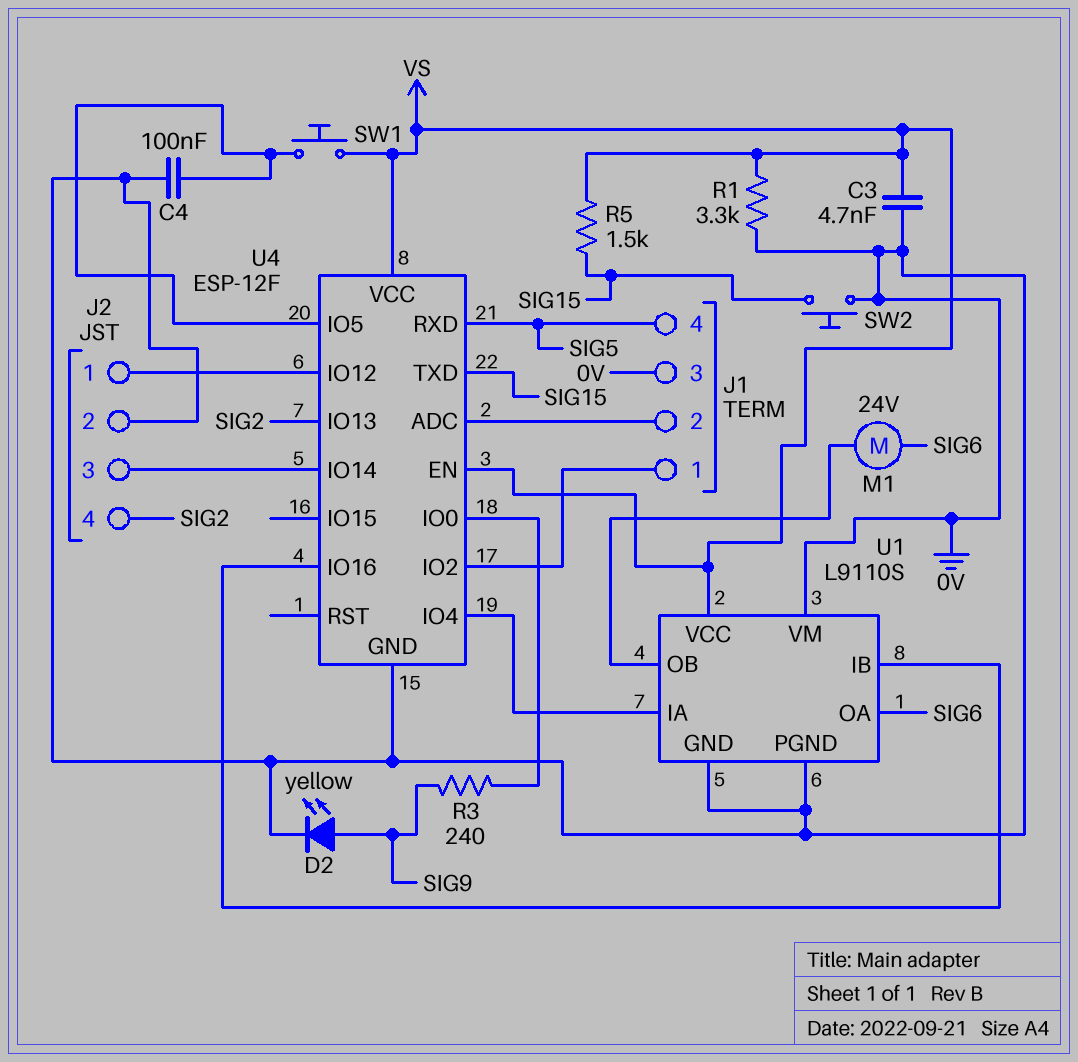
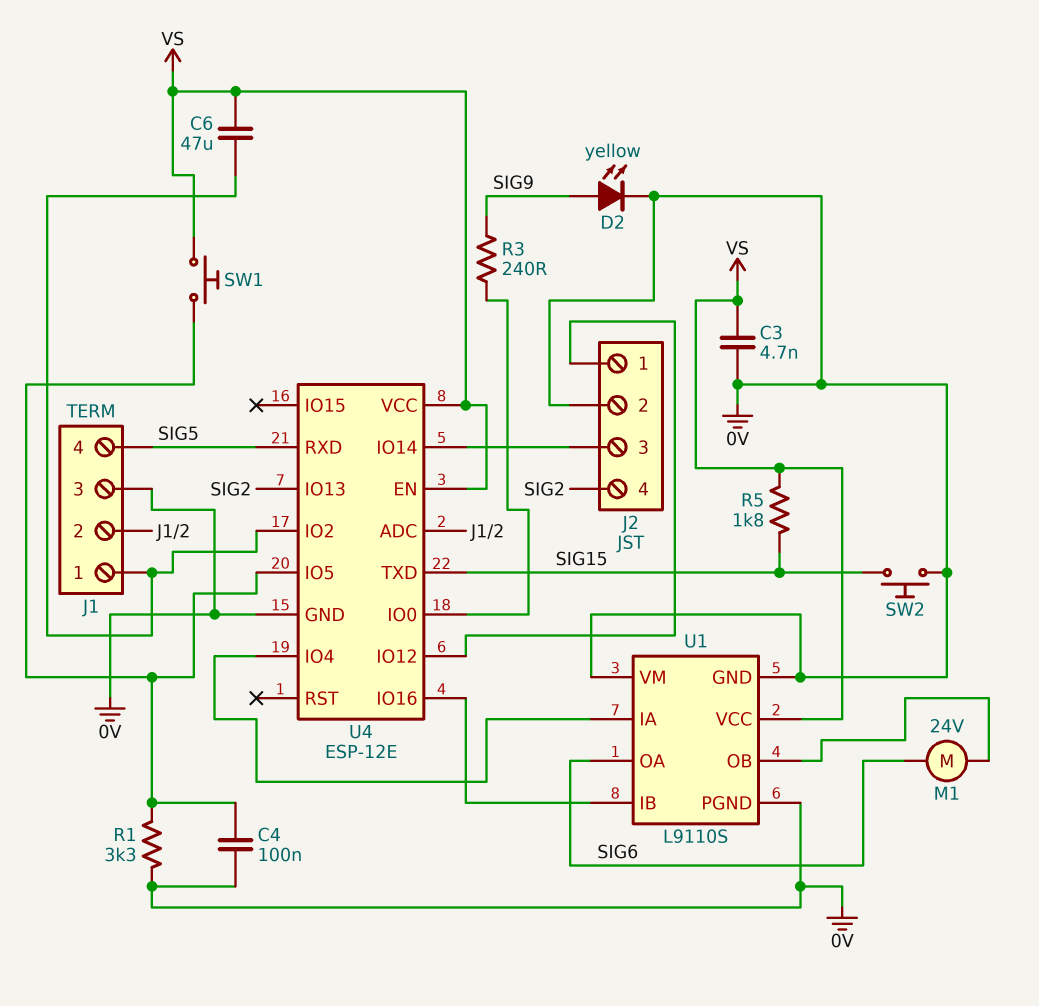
C6: none -> 47uF (J1/1, VS)
R1: 3.3k (0V, VS) -> 3.3k (0V, U4/IO5)
R5: 1.5k (SIG15, VS) -> 1.8k (SIG15, VS)
U4: ESP-12F -> ESP-12E

